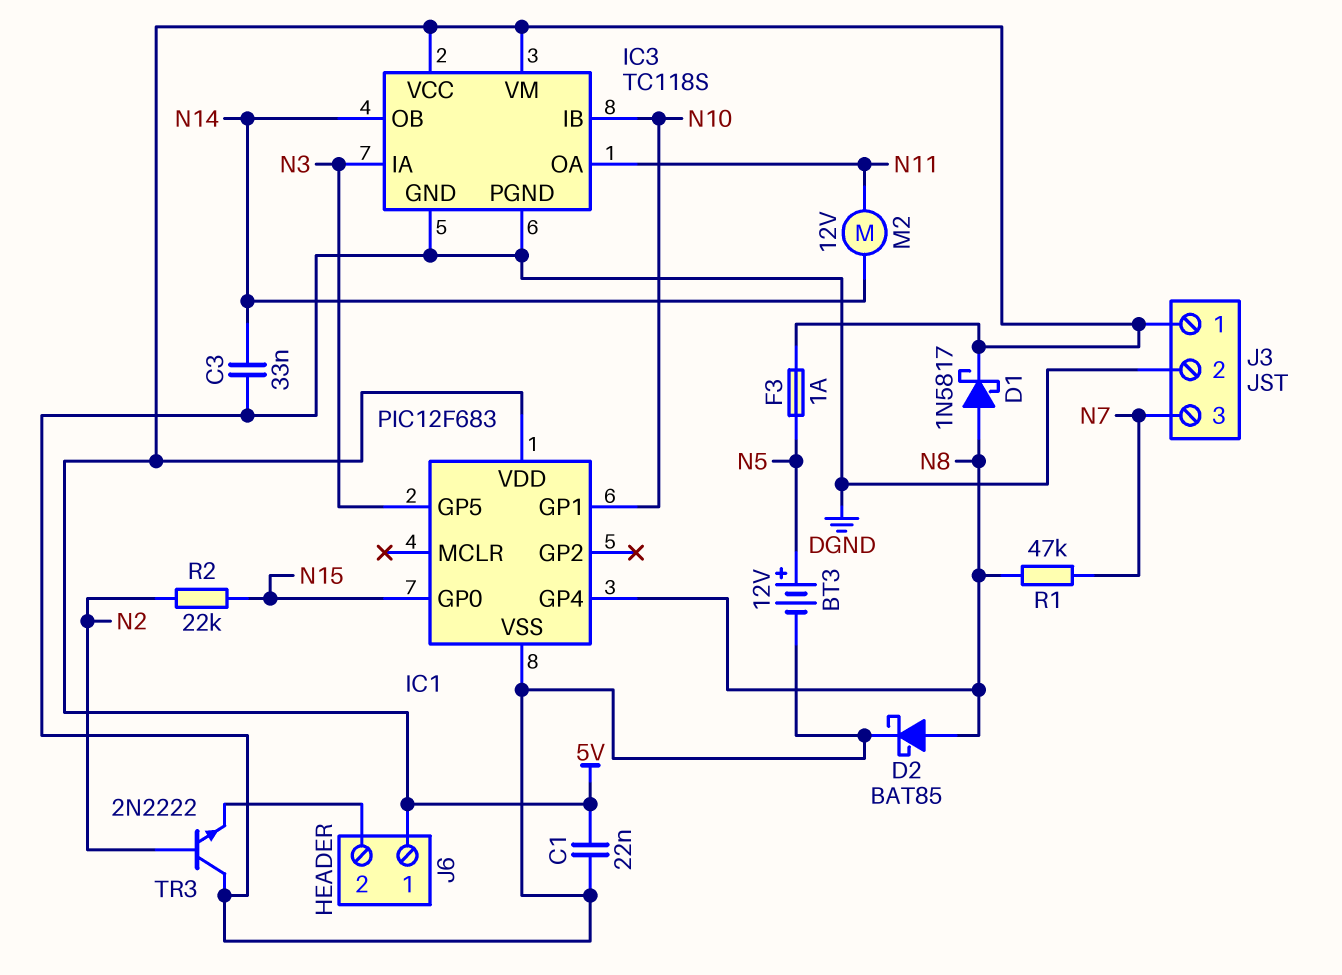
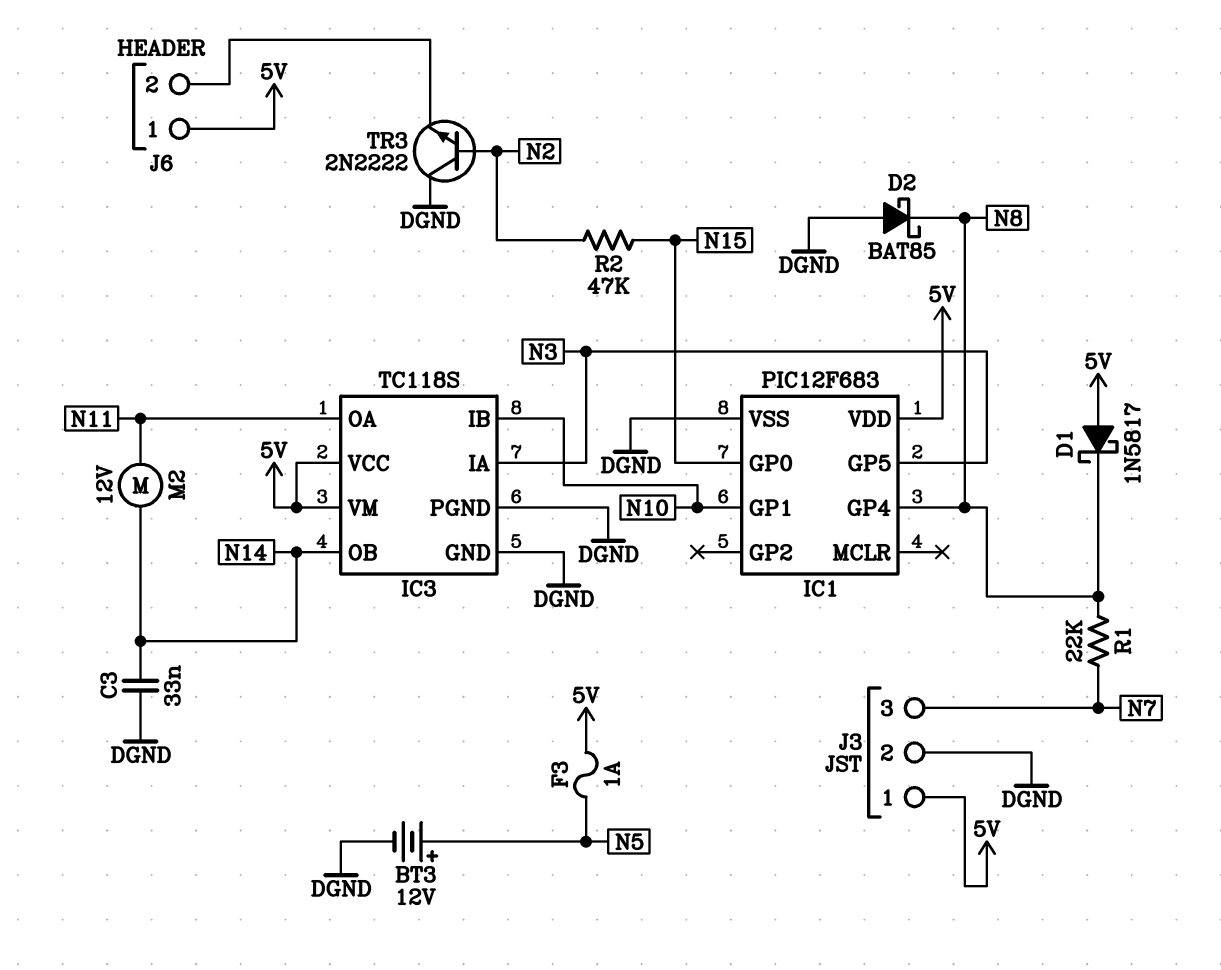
C1: 22nF (5V, DGND) -> none
D1: schottky 1N5817 (A N8, K 5V) -> schottky 1N5817 (A 5V, K N8)
D2: schottky BAT85 (A N8, K DGND) -> schottky BAT85 (A DGND, K N8)
R1: 47k (N7, N8) -> 22k (N7, N8)
R2: 22k (N2, N15) -> 47k (N2, N15)

